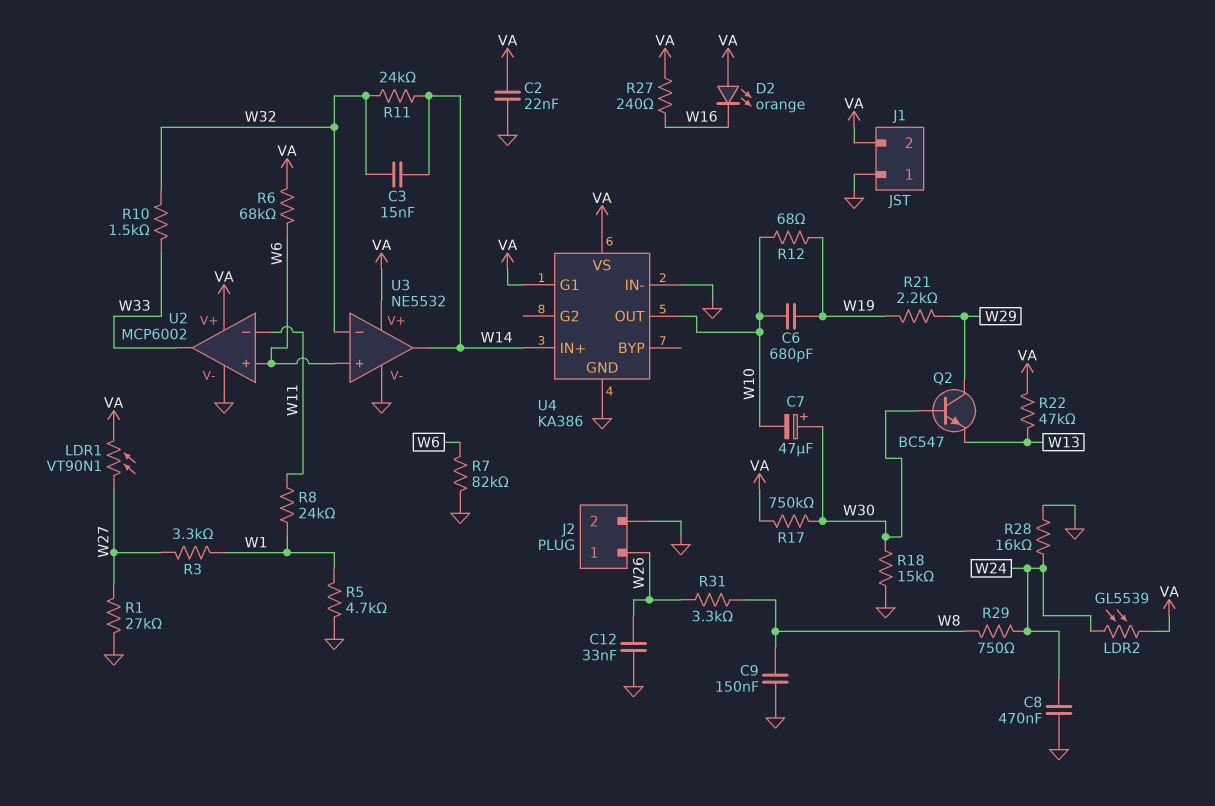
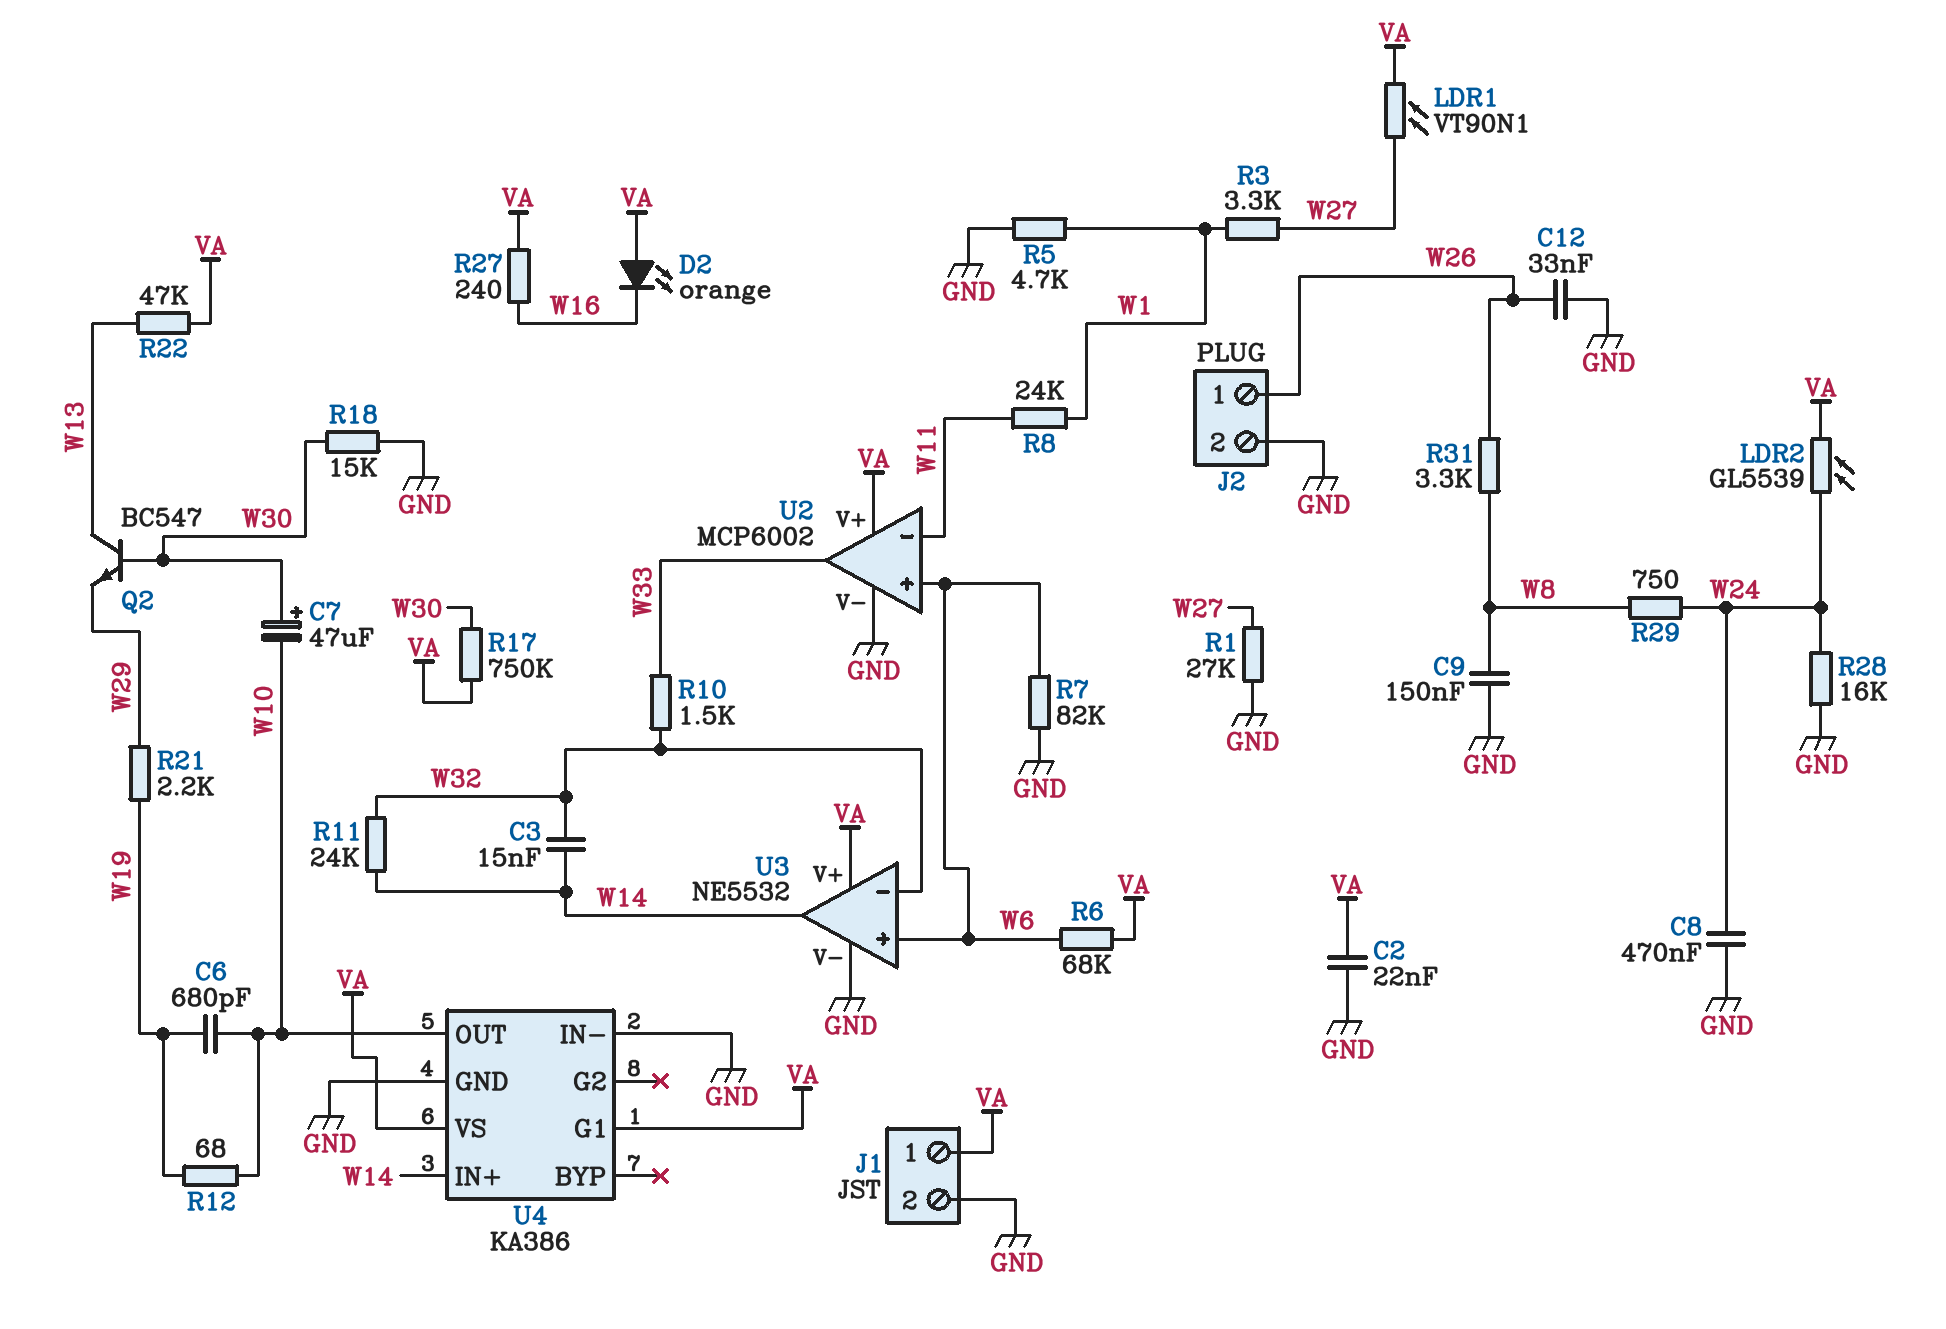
J1 pin 1: GND -> VA
J1 pin 2: VA -> GND
Q2: NPN BC547 (B W30, C W29, E W13) -> NPN BC547 (B W30, C W13, E W29)

